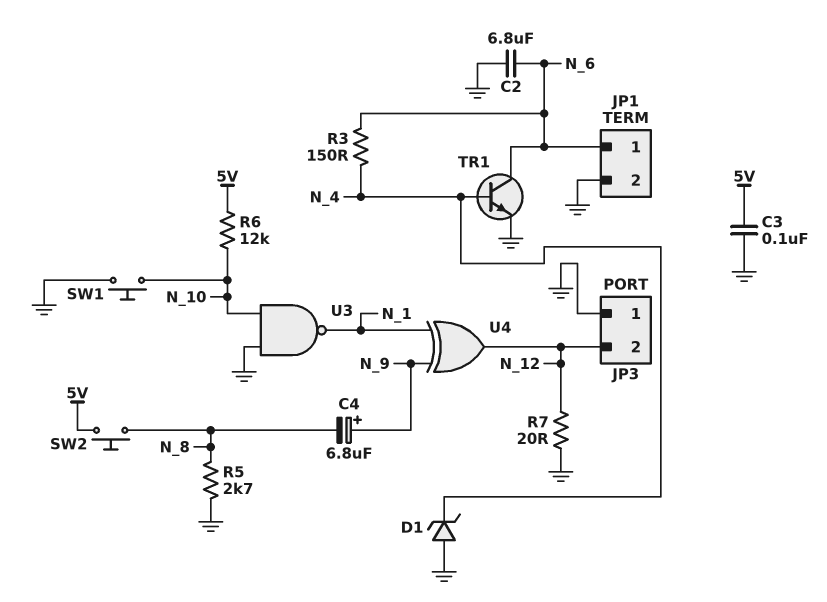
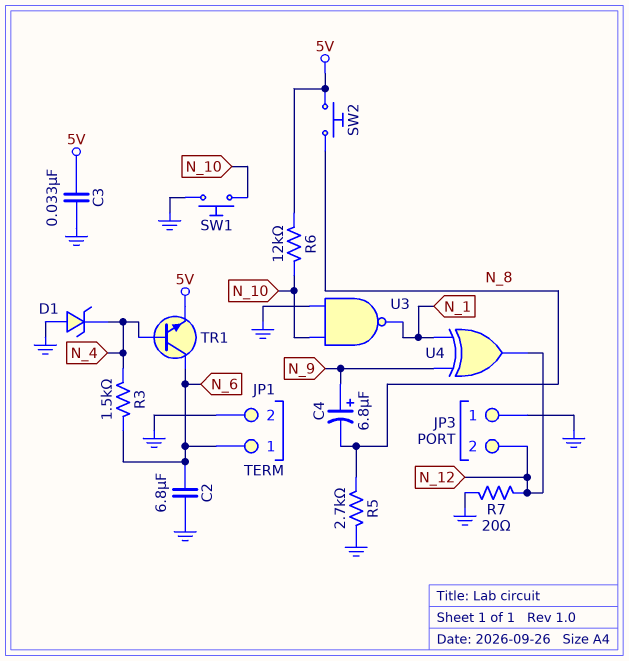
C3: 100nF (5V, GND) -> 33nF (5V, GND)
R3: 150 (N_4, N_6) -> 1.5k (N_4, N_6)
TR1: NPN (B N_4, C N_6, E GND) -> NPN (B N_4, C N_6, E 5V)

